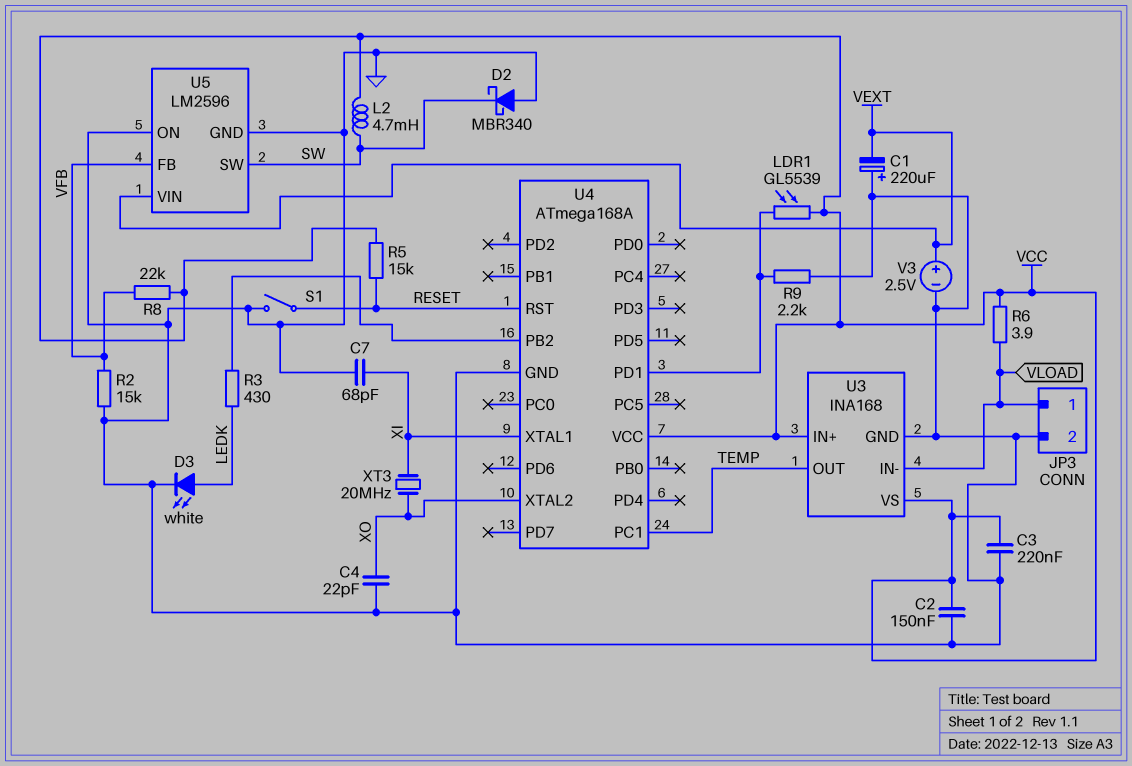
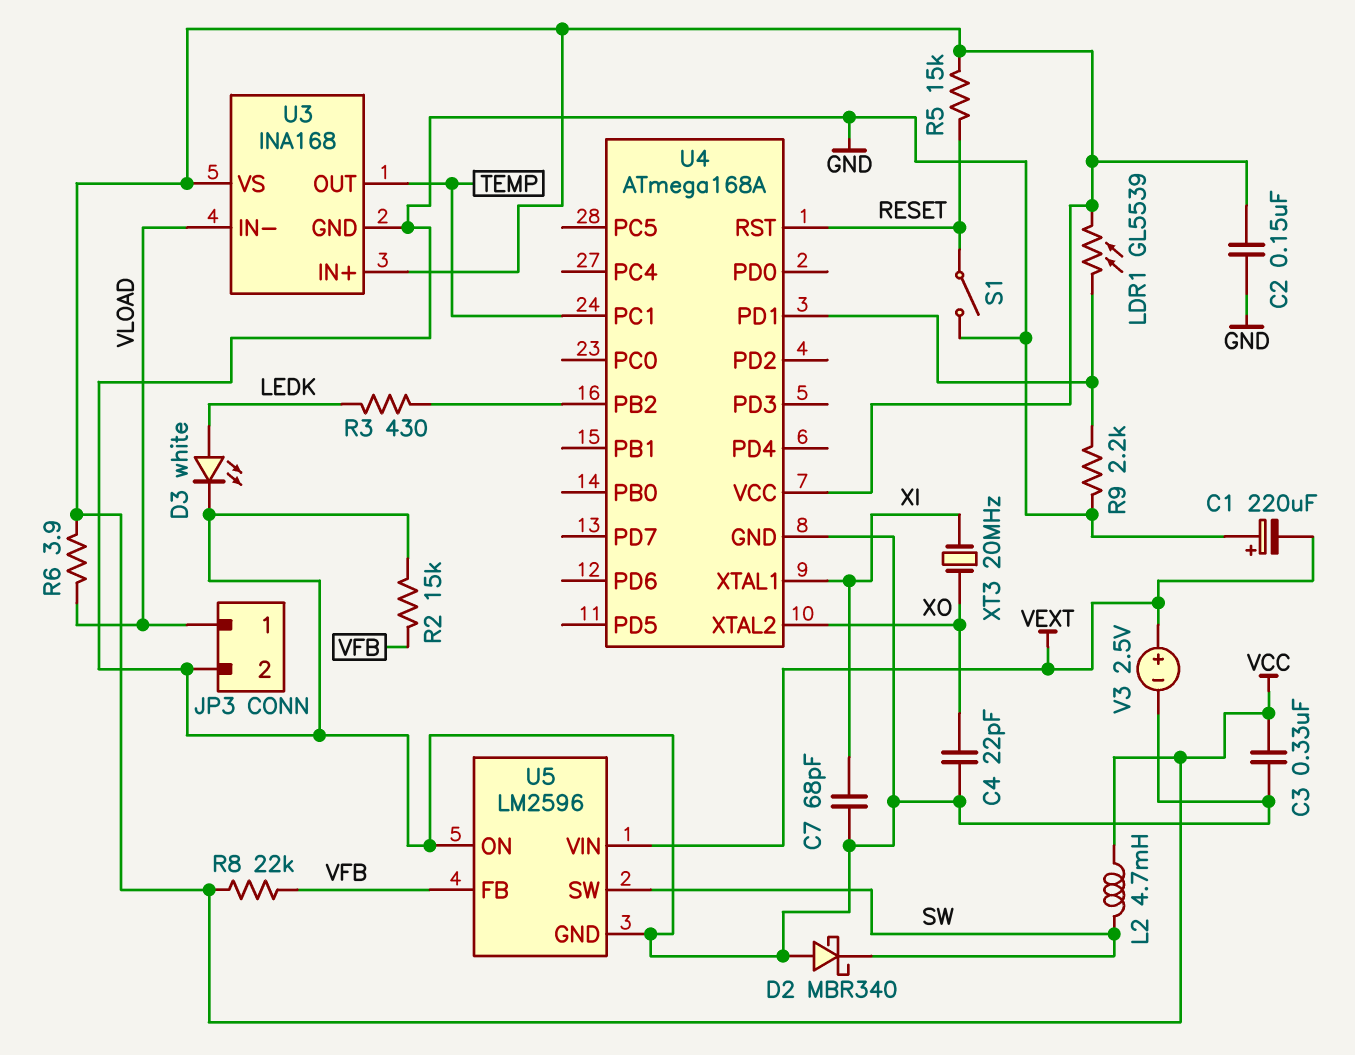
C3: 220nF (GND, VCC) -> 330nF (GND, VCC)

